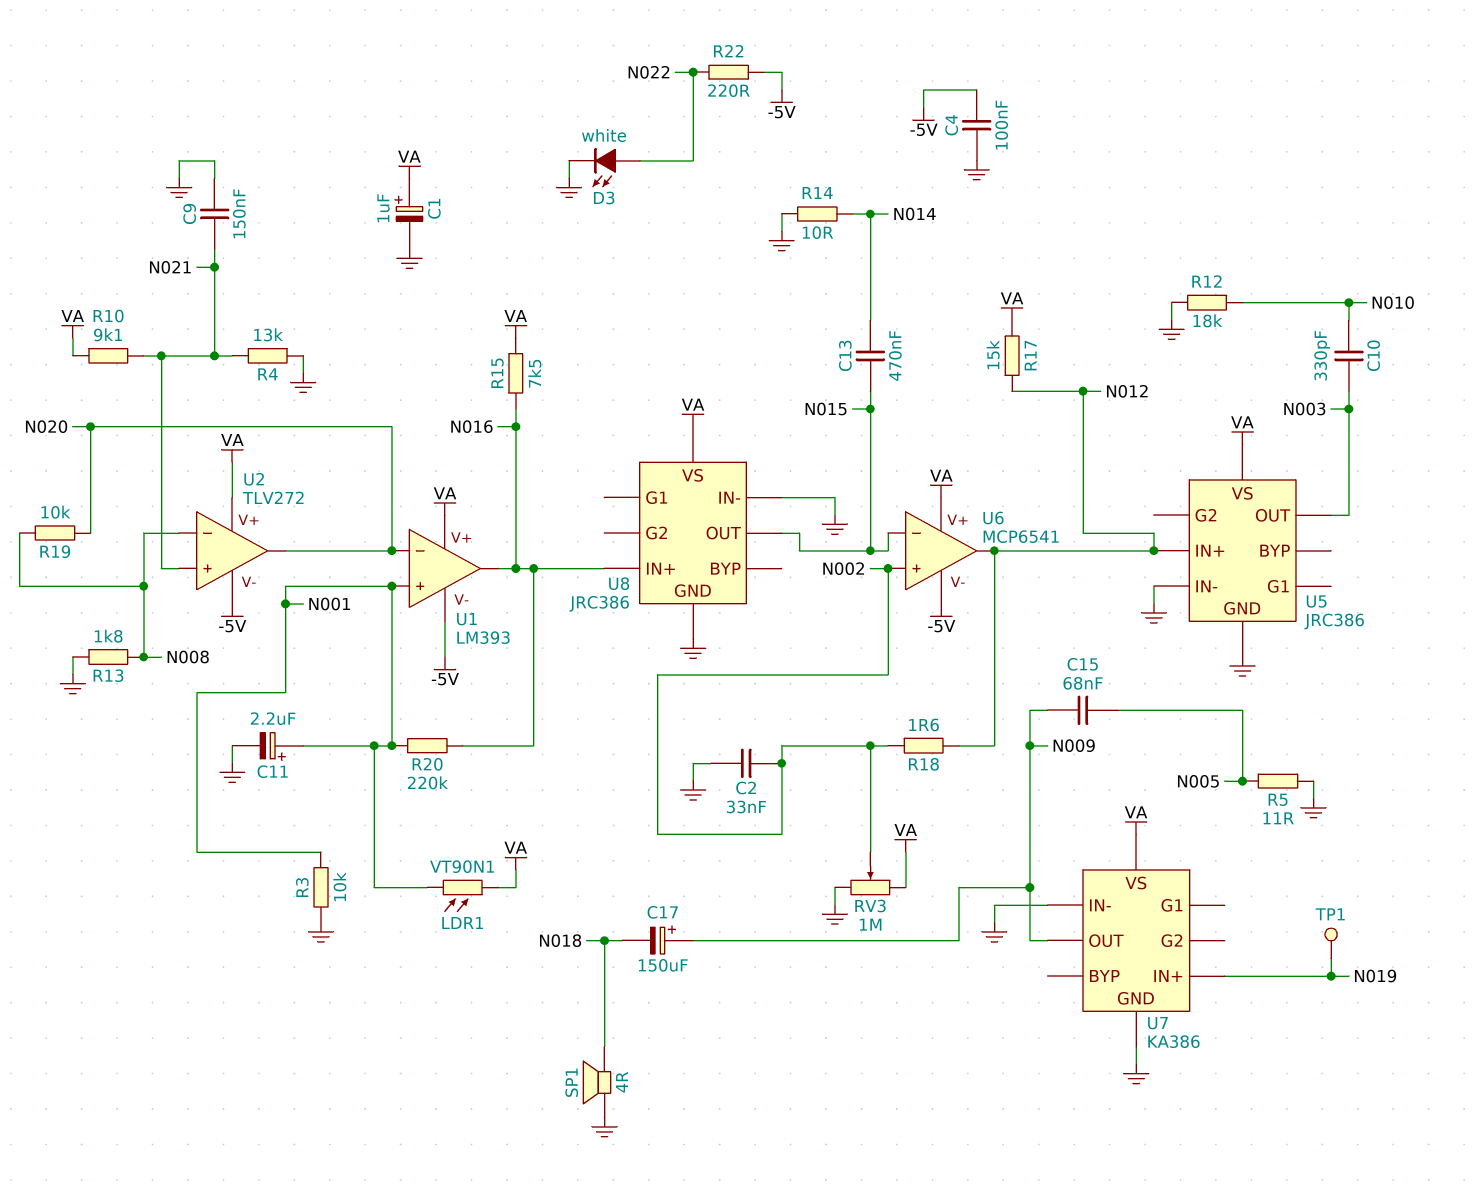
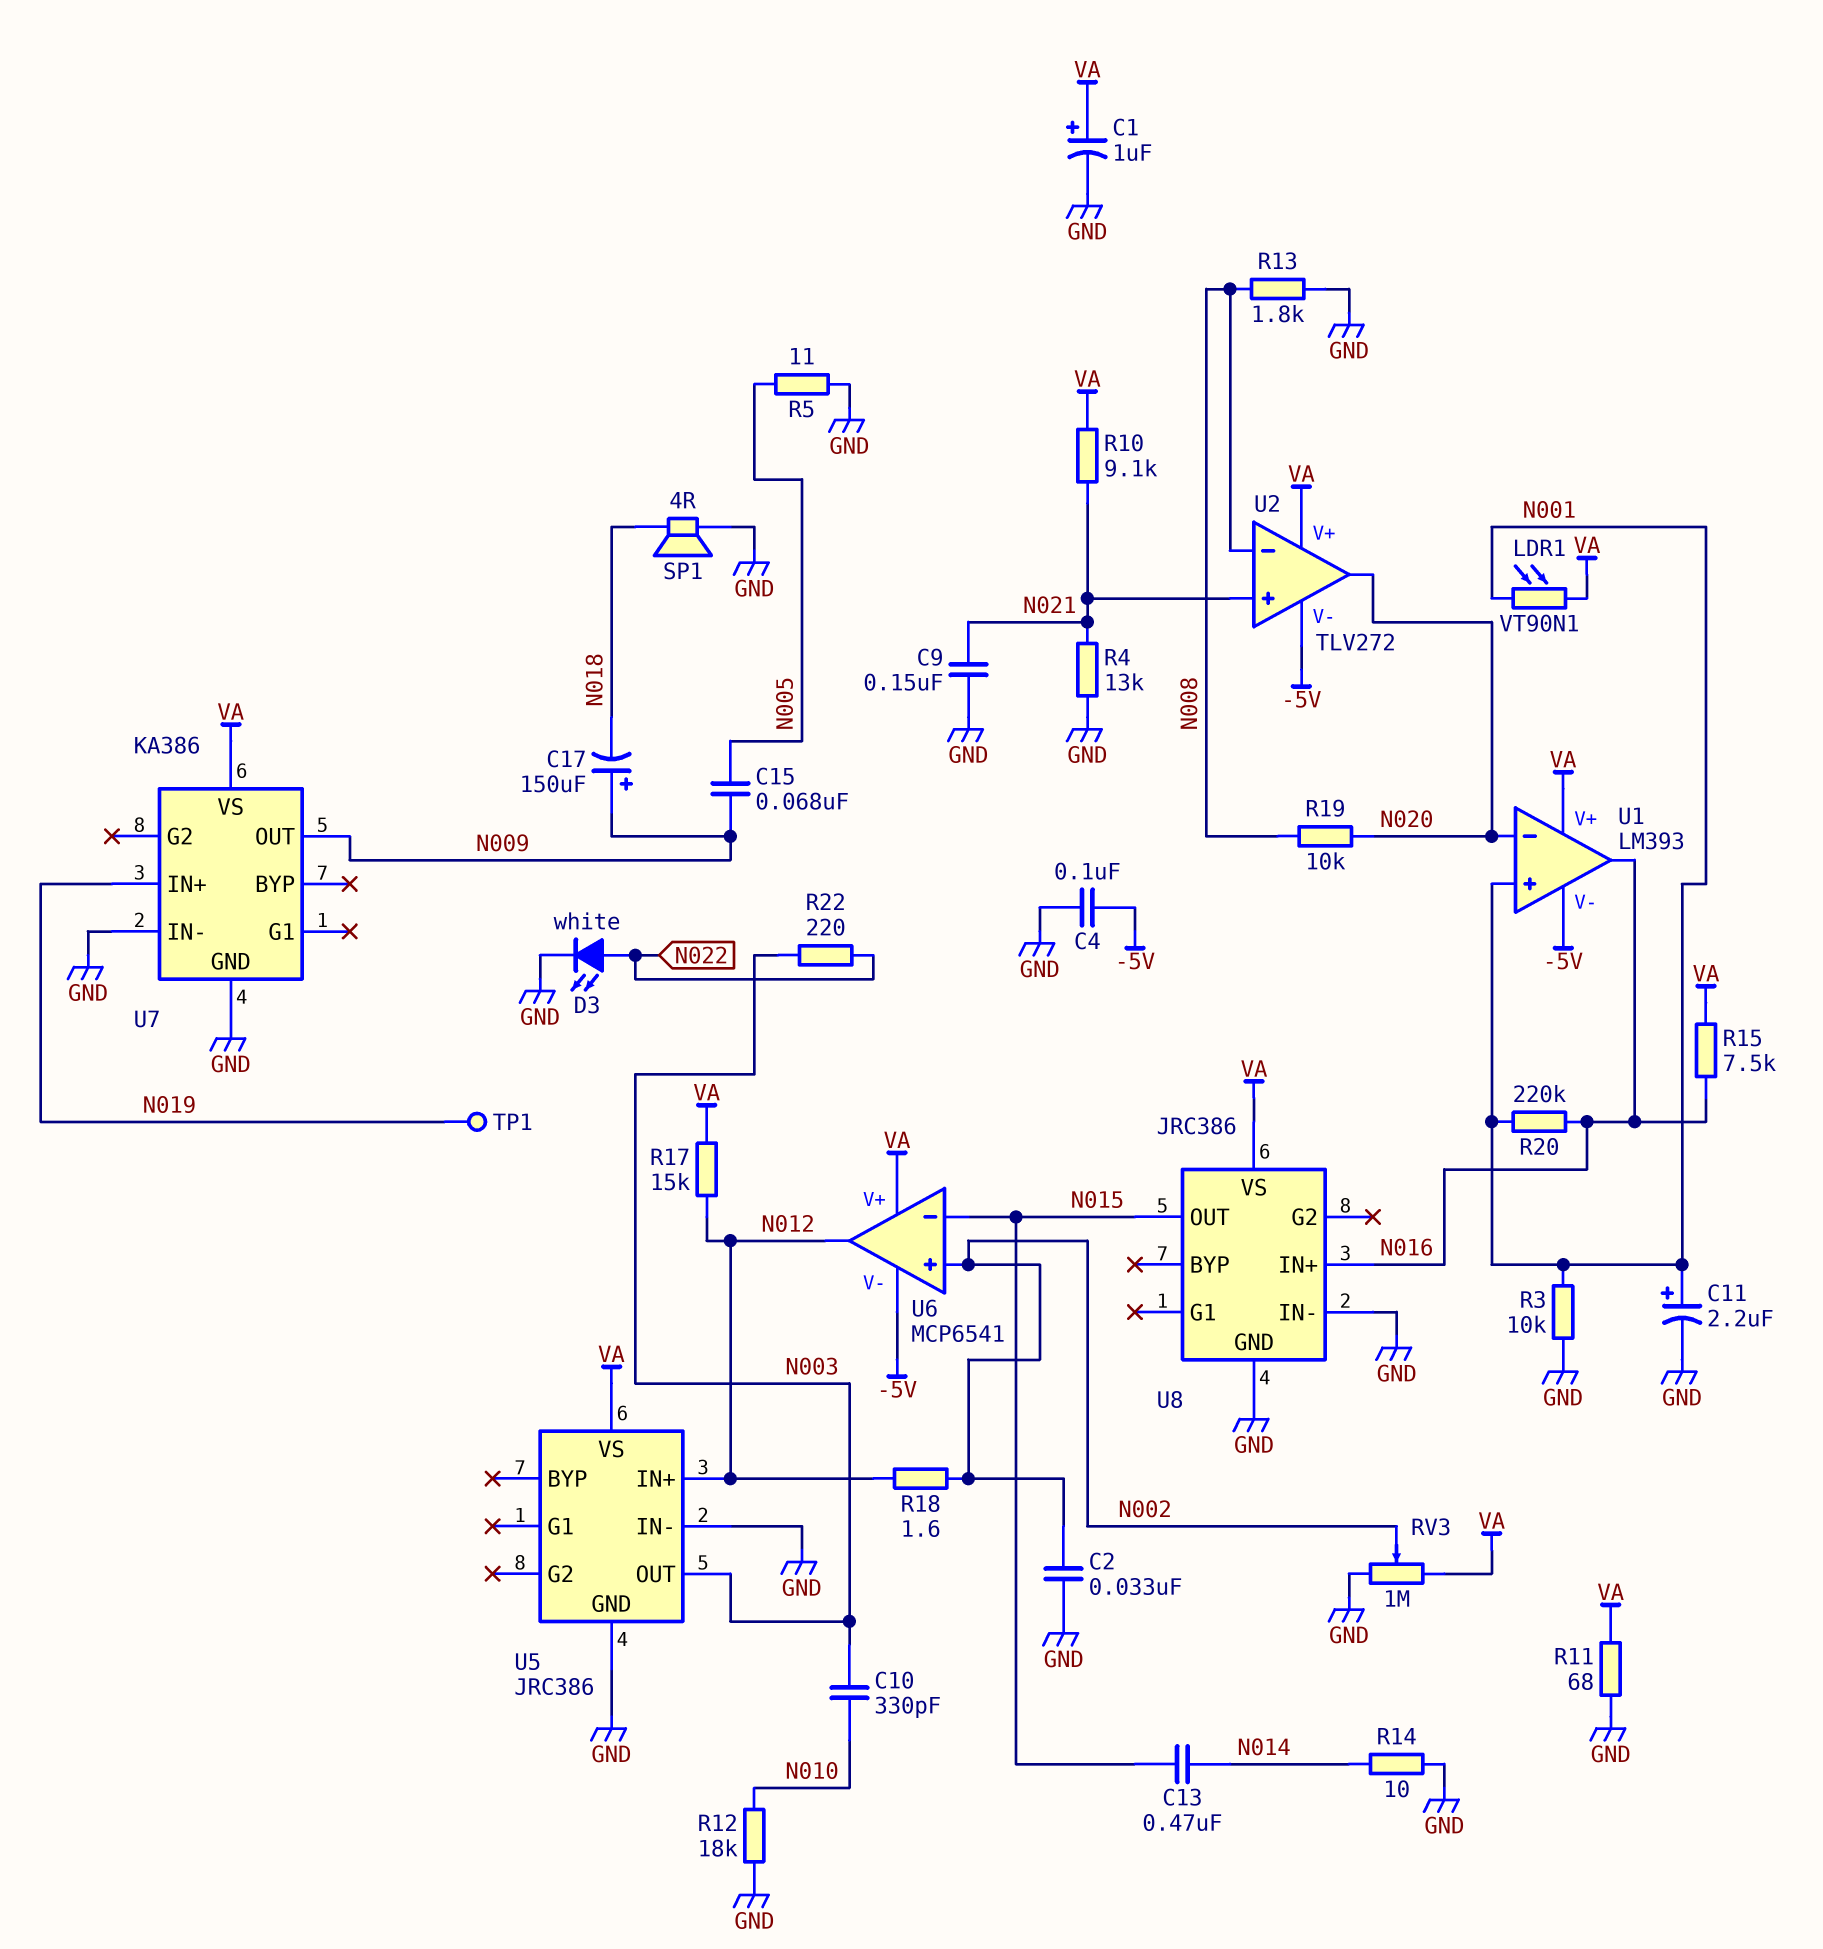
R11: none -> 68 (GND, VA)
R22: 220 (-5V, N022) -> 220 (N003, N022)

